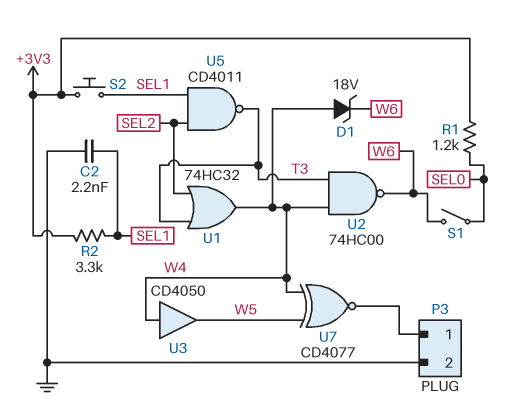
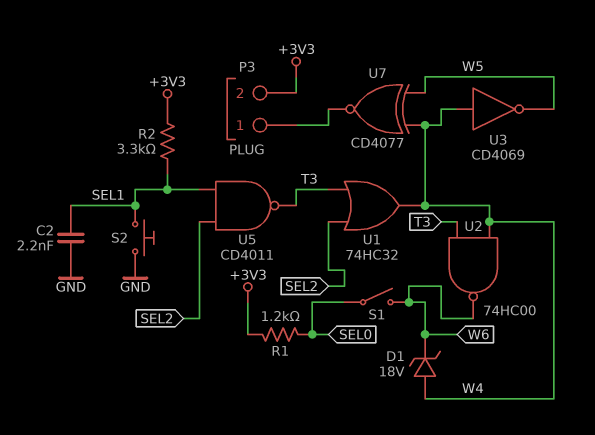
P3 pin 2: GND -> +3V3
S2: button (+3V3, SEL1) -> button (GND, SEL1)
U3: buffer CD4050 (in W4, out W5) -> NOT CD4069 (in W4, out W5)

